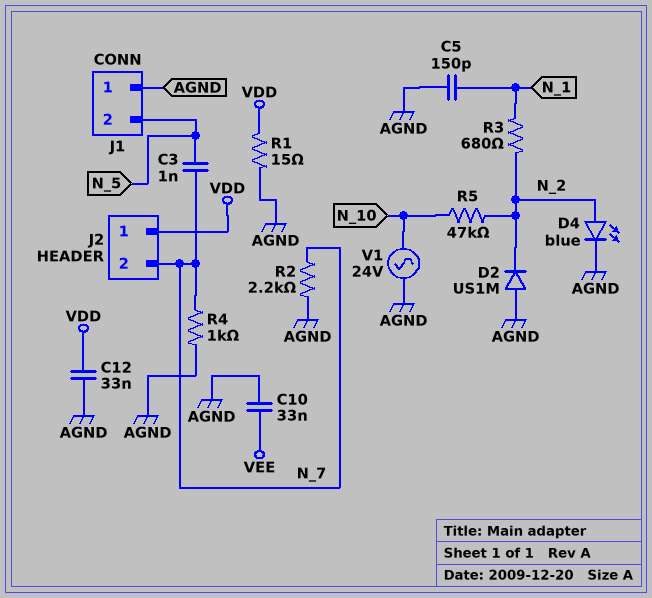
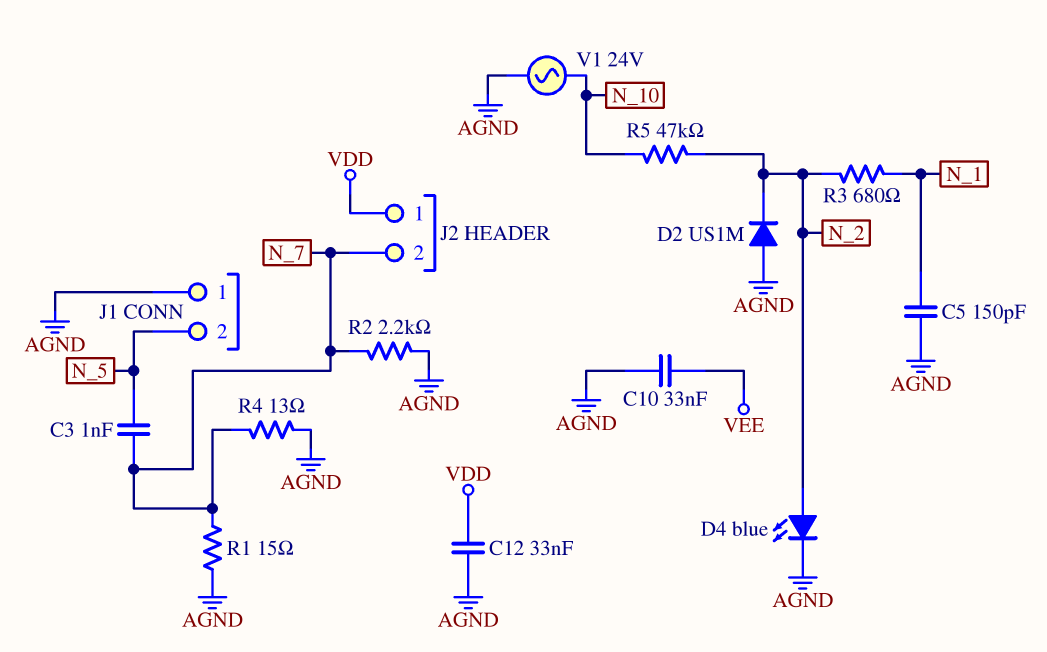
R1: 15 (AGND, VDD) -> 15 (AGND, N_7)
R4: 1k (AGND, N_7) -> 13 (AGND, N_7)

